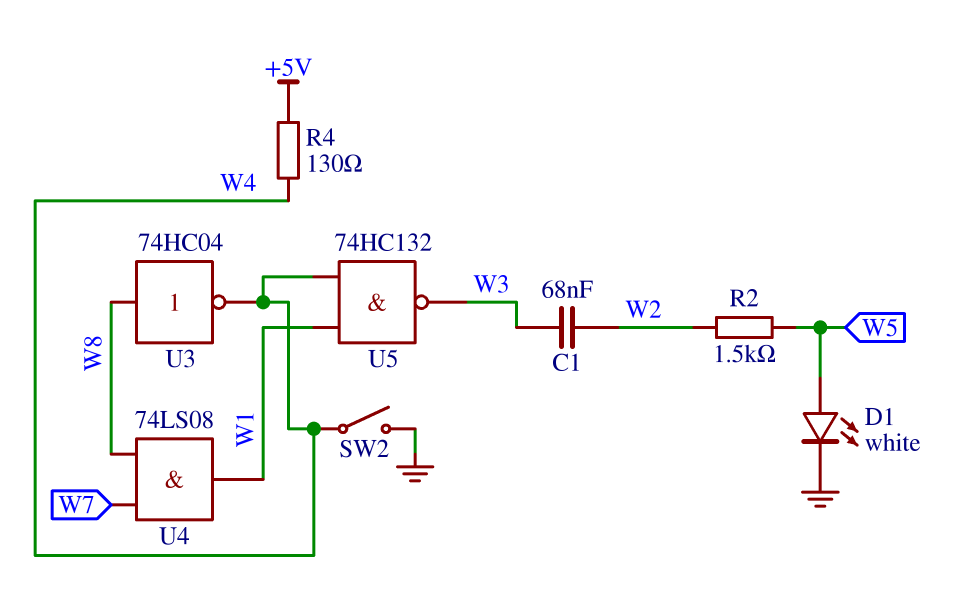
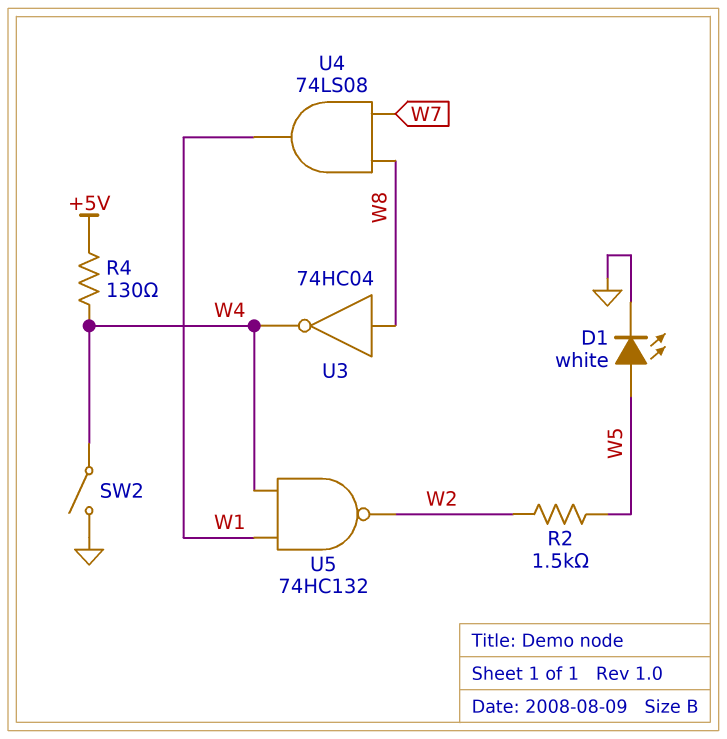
C1: 68nF (W2, W3) -> none
U5: NAND 74HC132 (in W1, in W4, out W3) -> NAND 74HC132 (in W1, in W4, out W2)

